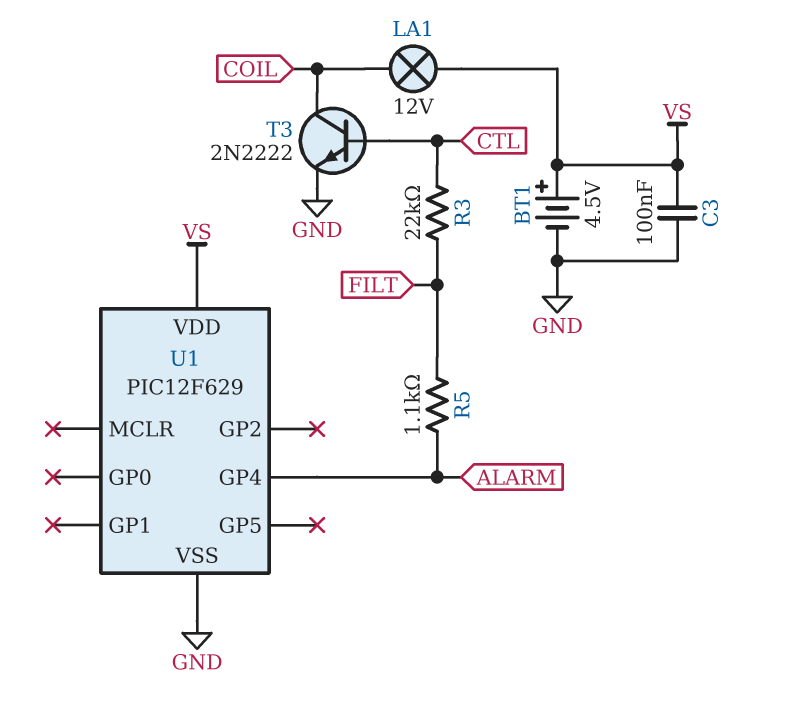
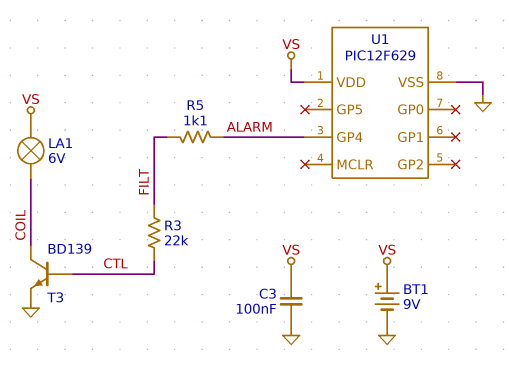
BT1: 4.5V (plus VS, minus GND) -> 9V (plus VS, minus GND)
LA1: lamp 12V (COIL, VS) -> lamp 6V (COIL, VS)
T3: NPN 2N2222 (B CTL, C COIL, E GND) -> NPN BD139 (B CTL, C COIL, E GND)

